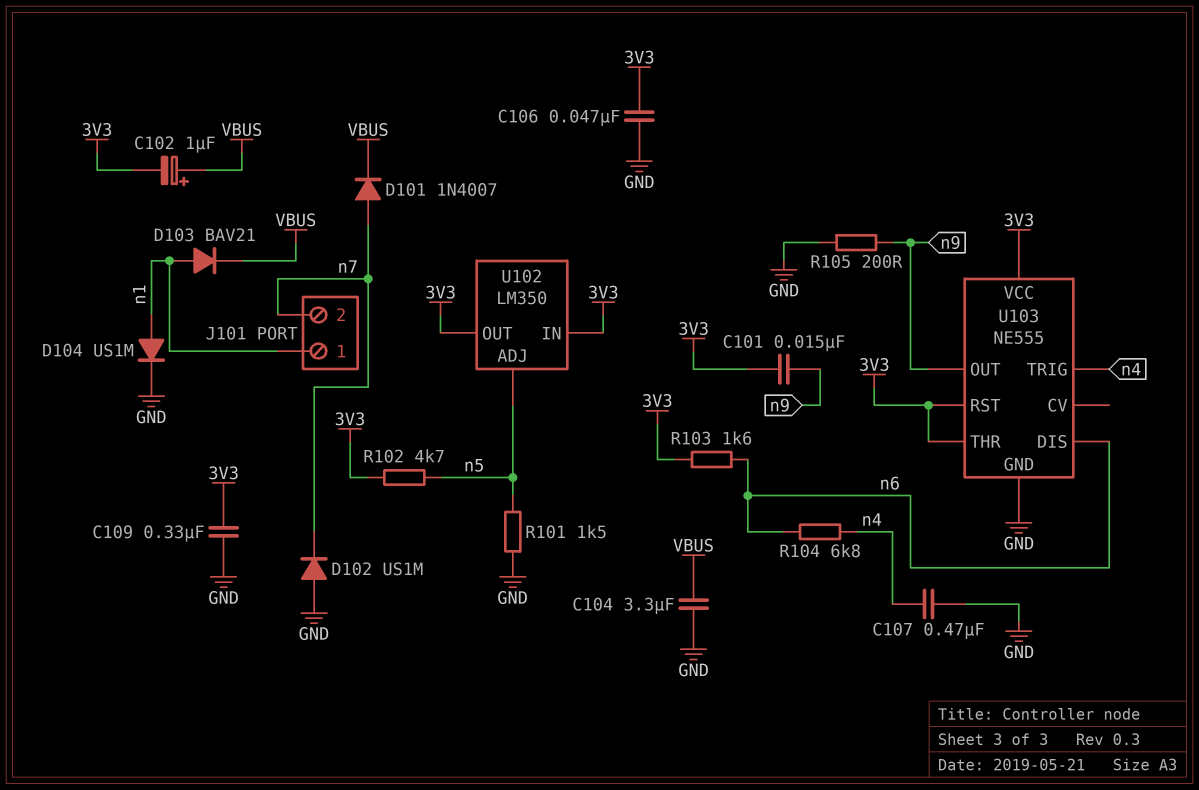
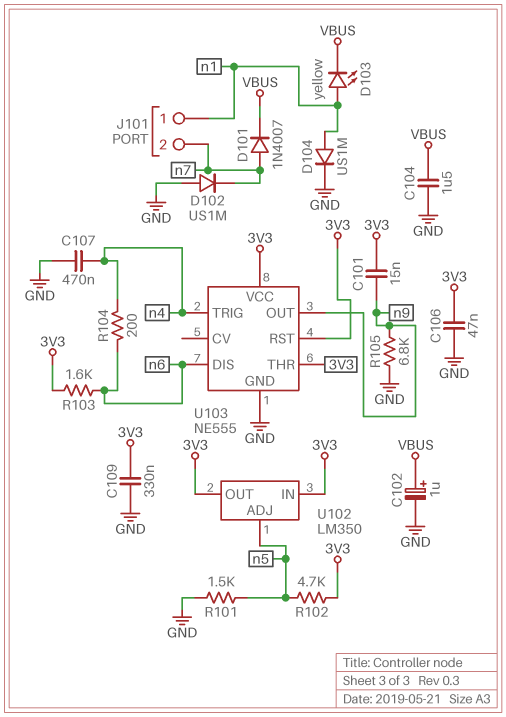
C102: 1uF (plus VBUS, minus 3V3) -> 1uF (plus VBUS, minus GND)
C104: 3.3uF (GND, VBUS) -> 1.5uF (GND, VBUS)
D103: diode BAV21 (A n1, K VBUS) -> LED yellow (A n1, K VBUS)
R104: 6.8k (n4, n6) -> 200 (n4, n6)
R105: 200 (GND, n9) -> 6.8k (GND, n9)

